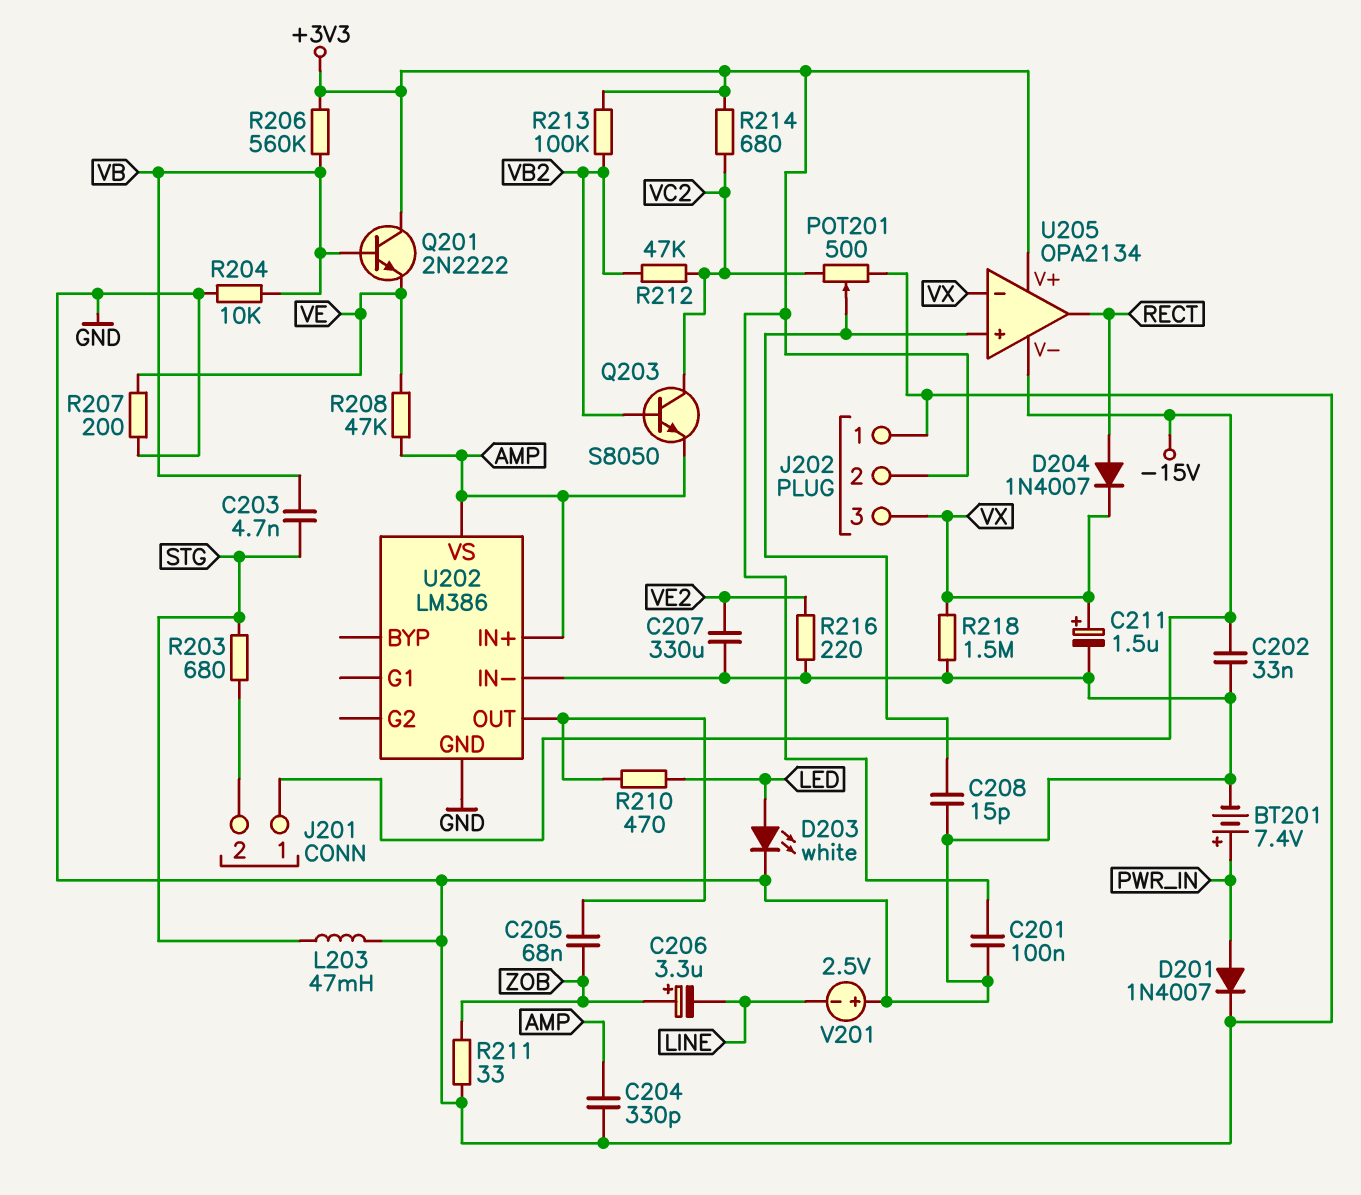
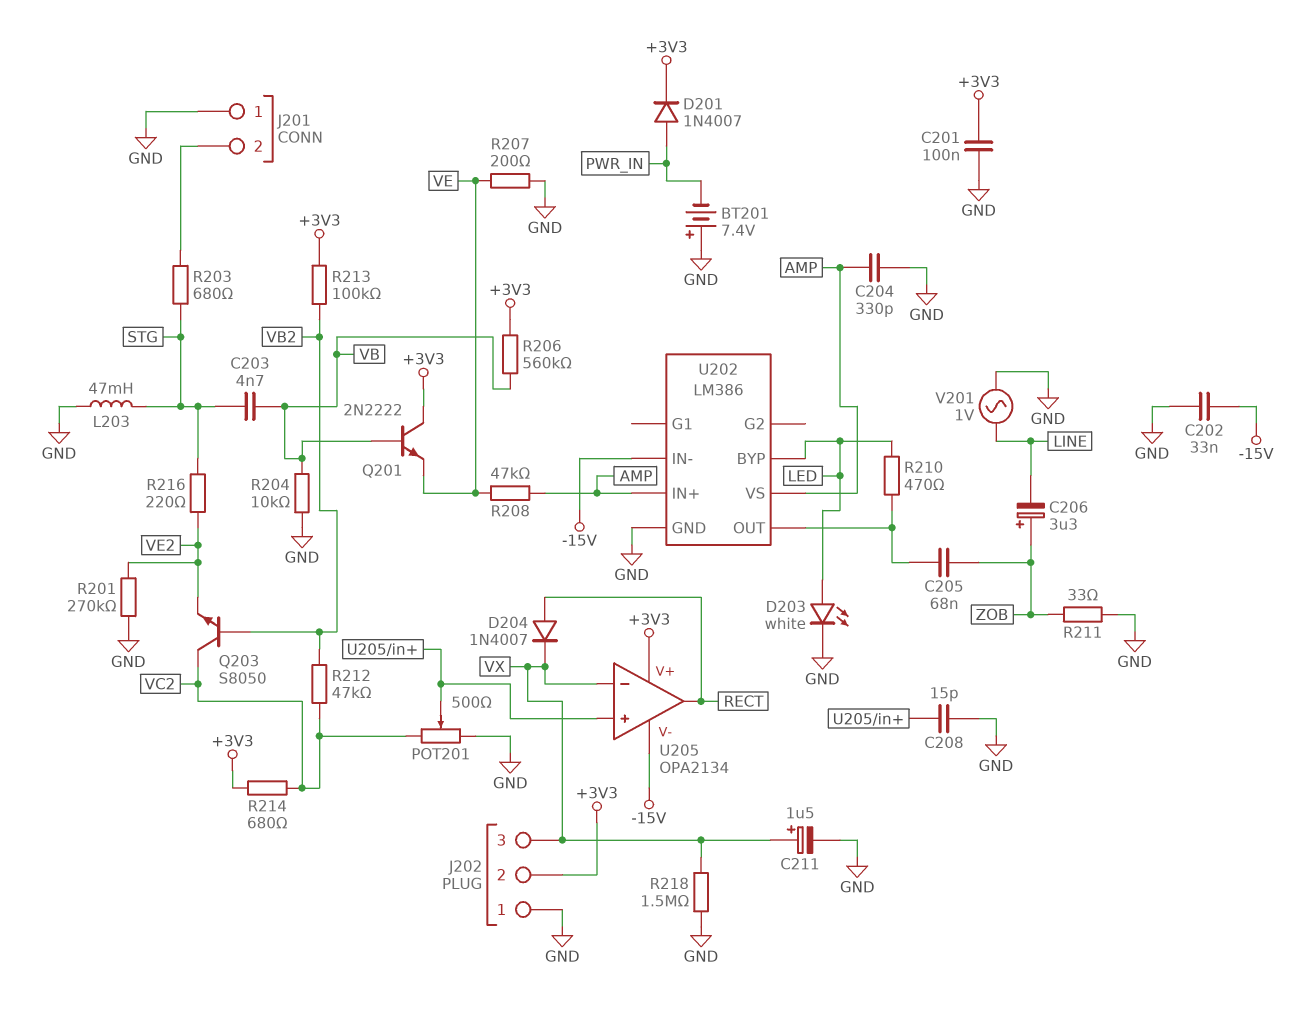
BT201: 7.4V (plus PWR_IN, minus GND) -> 7.4V (plus GND, minus PWR_IN)
C207: 330uF (GND, VE2) -> none
D201: diode 1N4007 (A PWR_IN, K GND) -> diode 1N4007 (A PWR_IN, K +3V3)
J201 pin 1: -15V -> GND
Q203: NPN S8050 (B VB2, C VC2, E AMP) -> NPN S8050 (B VB2, C VC2, E VE2)
R201: none -> 270k (GND, VE2)
R216: 220 (GND, VE2) -> 220 (STG, VE2)
U202 pin BYP: none -> LED
U202 pin IN-: GND -> -15V
V201: 2.5V (plus GND, minus LINE) -> AC 1V (GND, LINE)

